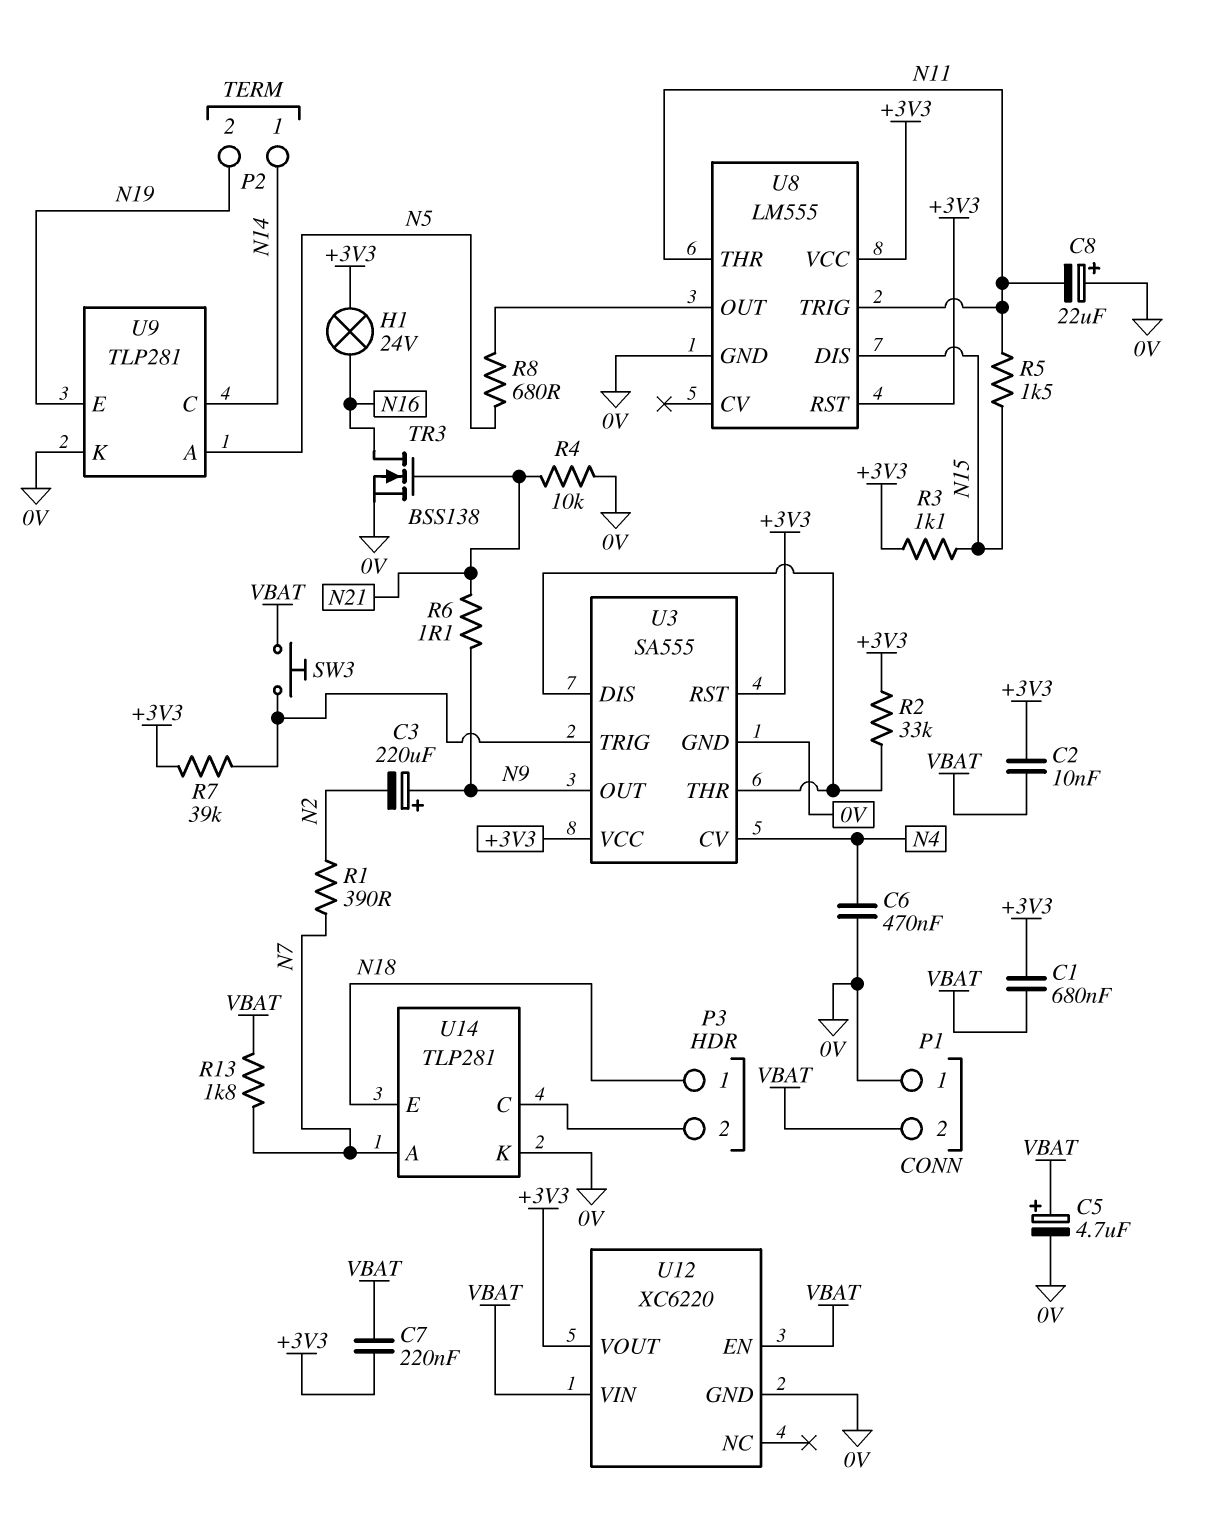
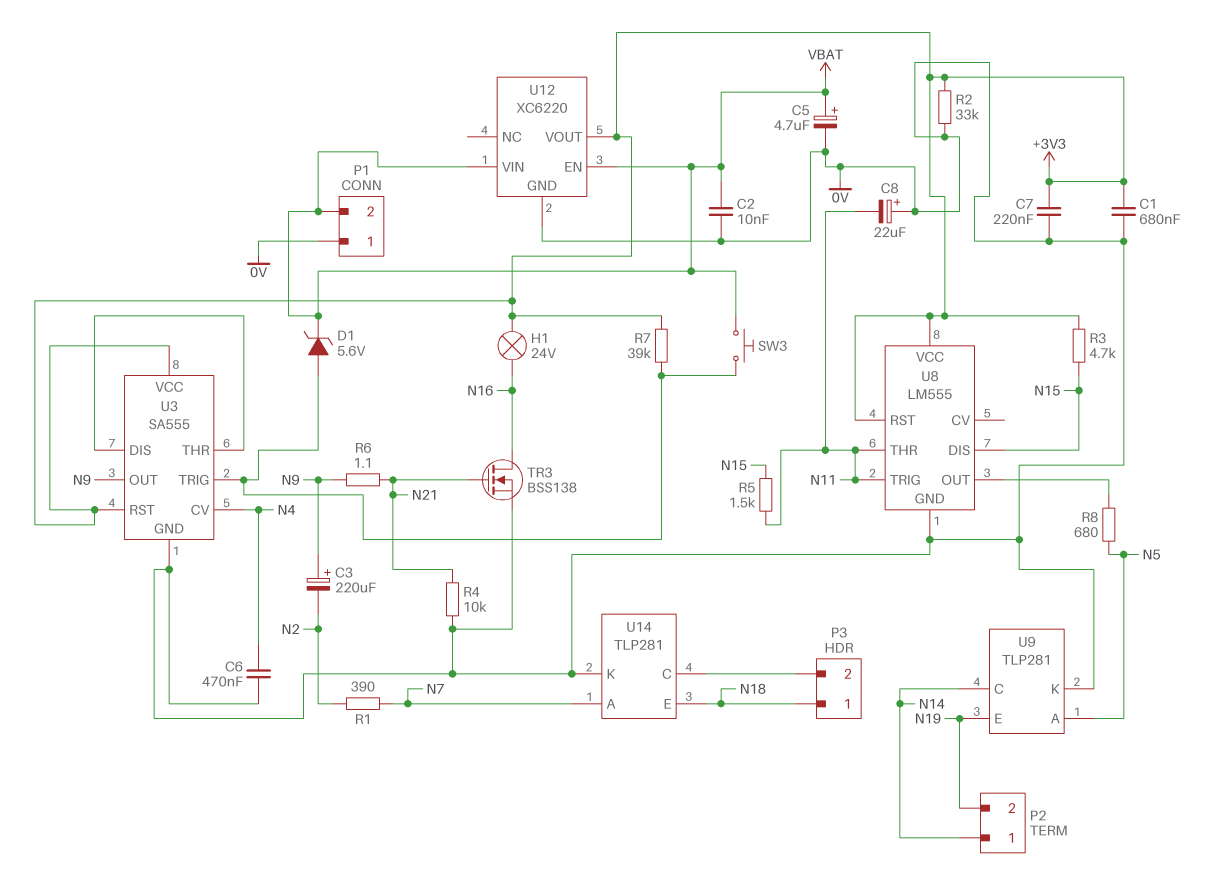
C1: 680nF (+3V3, VBAT) -> 680nF (+3V3, 0V)
C2: 10nF (+3V3, VBAT) -> 10nF (0V, VBAT)
C7: 220nF (+3V3, VBAT) -> 220nF (+3V3, 0V)
D1: none -> zener 5.6V (A U3/TRIG, K VBAT)
R2: 33k (+3V3, U3/DIS) -> 33k (+3V3, 0V)
R3: 1.1k (+3V3, N15) -> 4.7k (+3V3, N15)
R13: 1.8k (N7, VBAT) -> none

